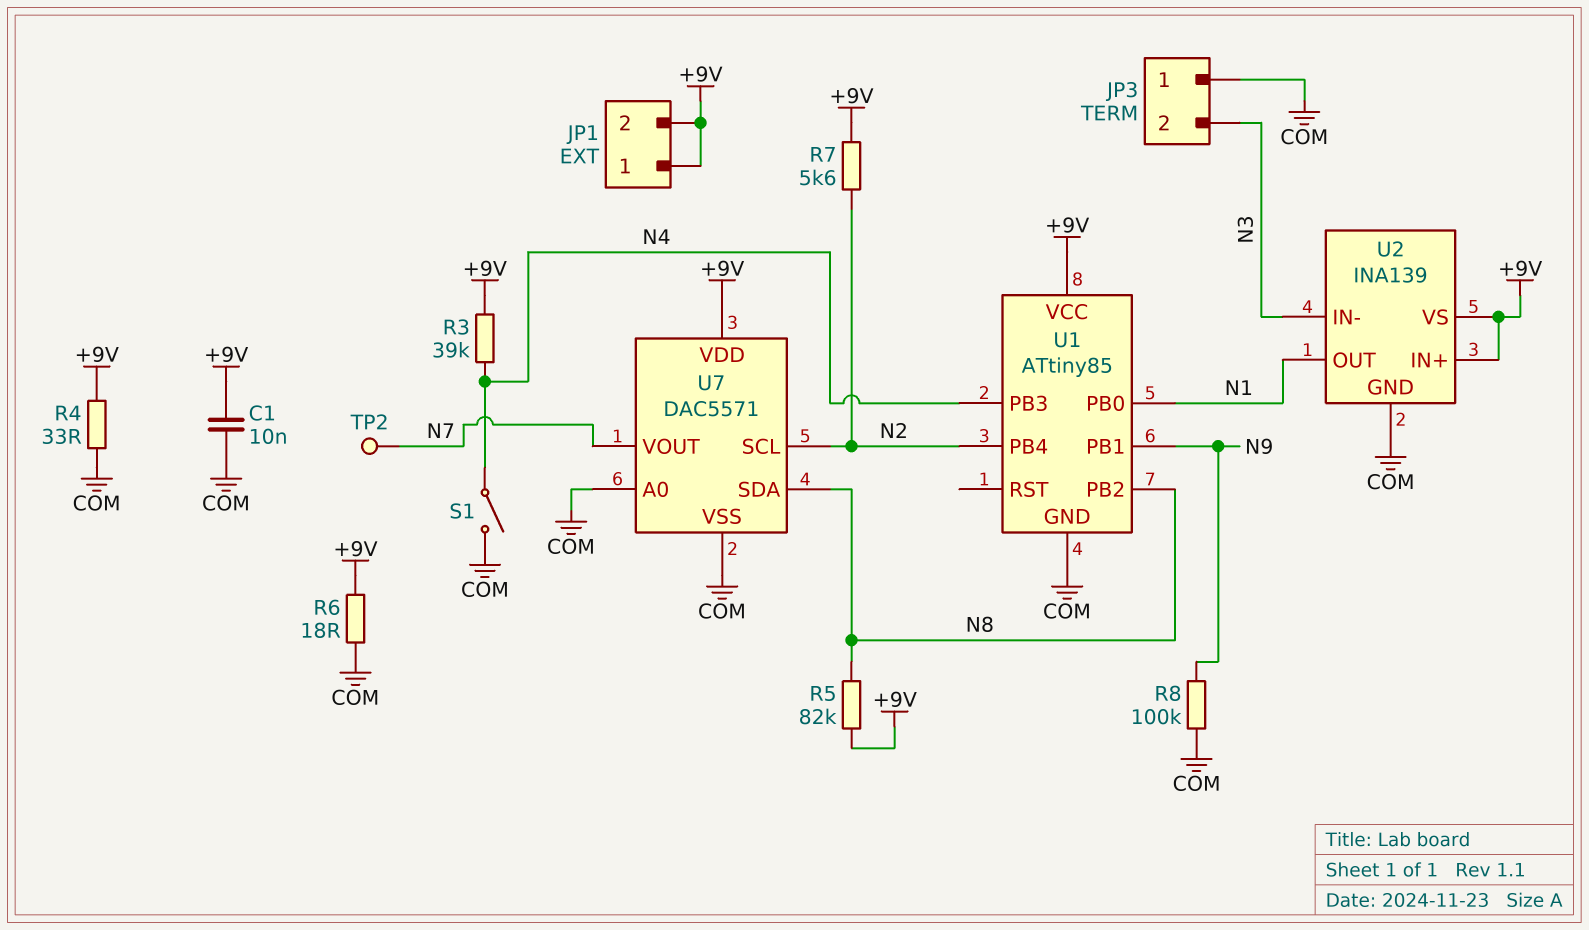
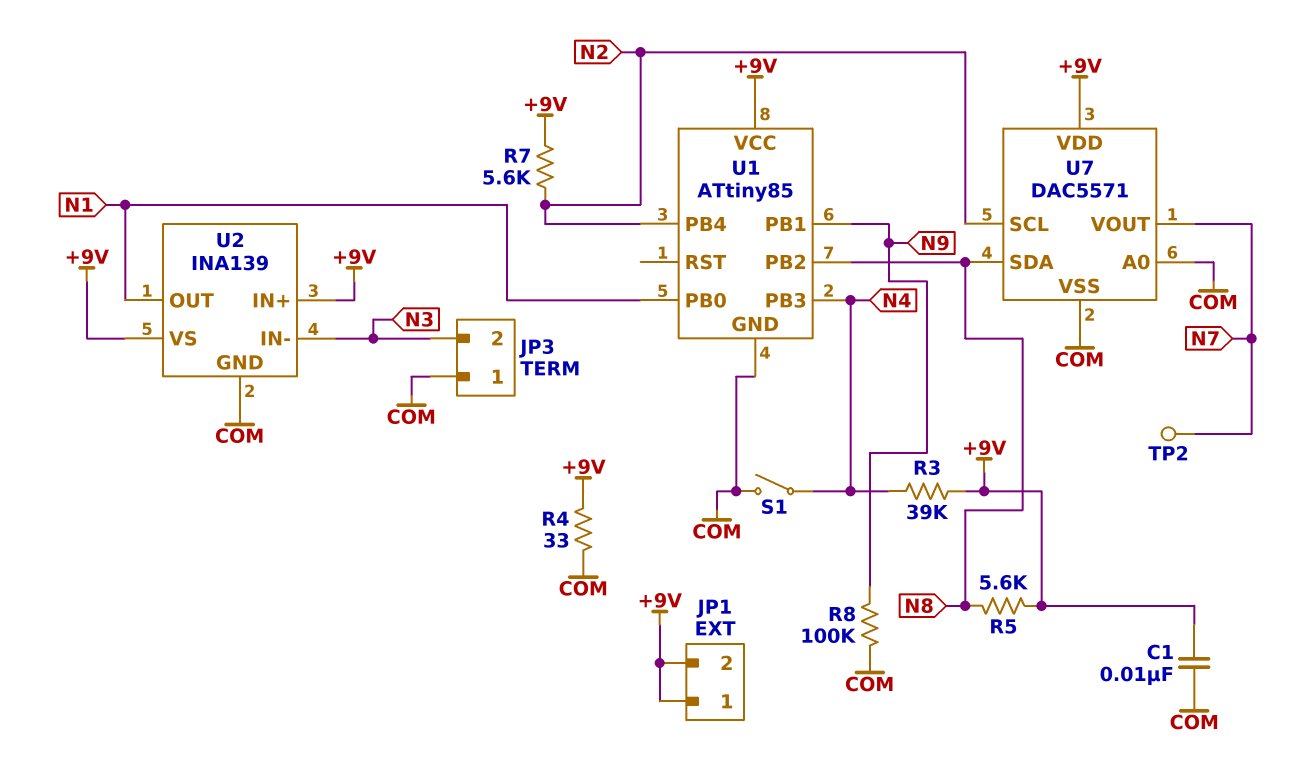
R5: 82k (+9V, N8) -> 5.6k (+9V, N8)
R6: 18 (+9V, COM) -> none

